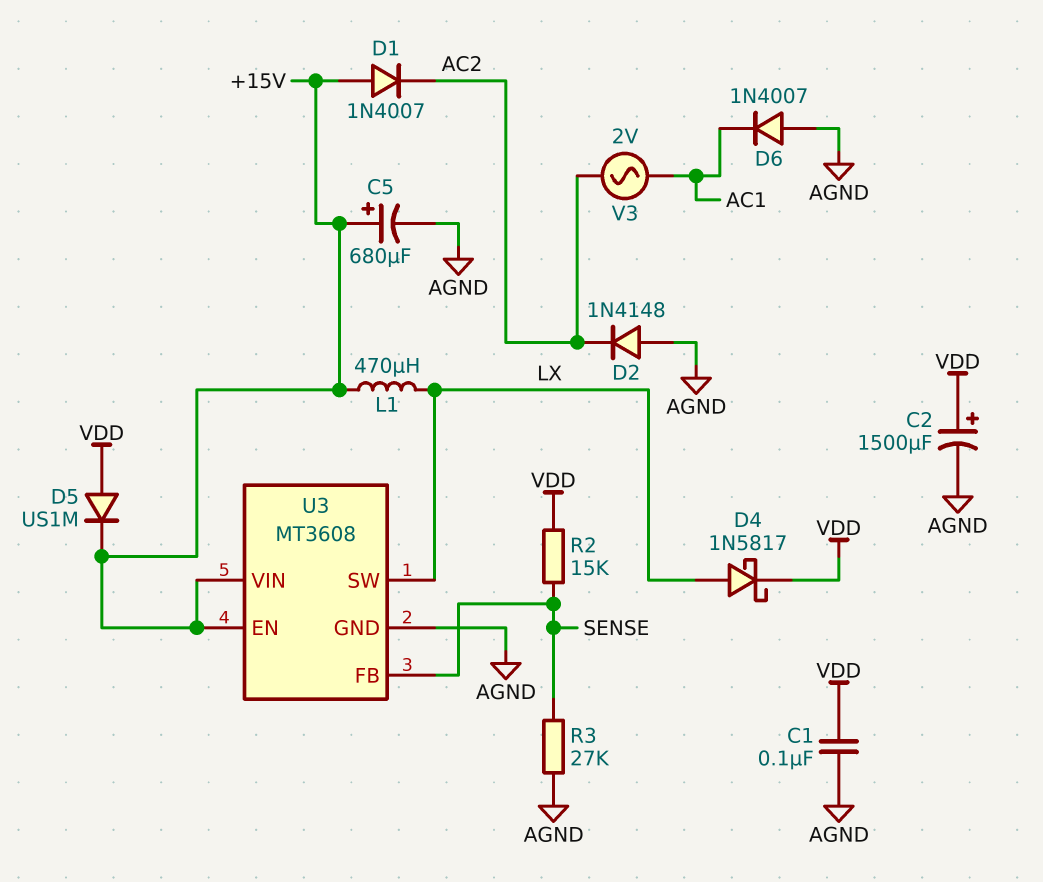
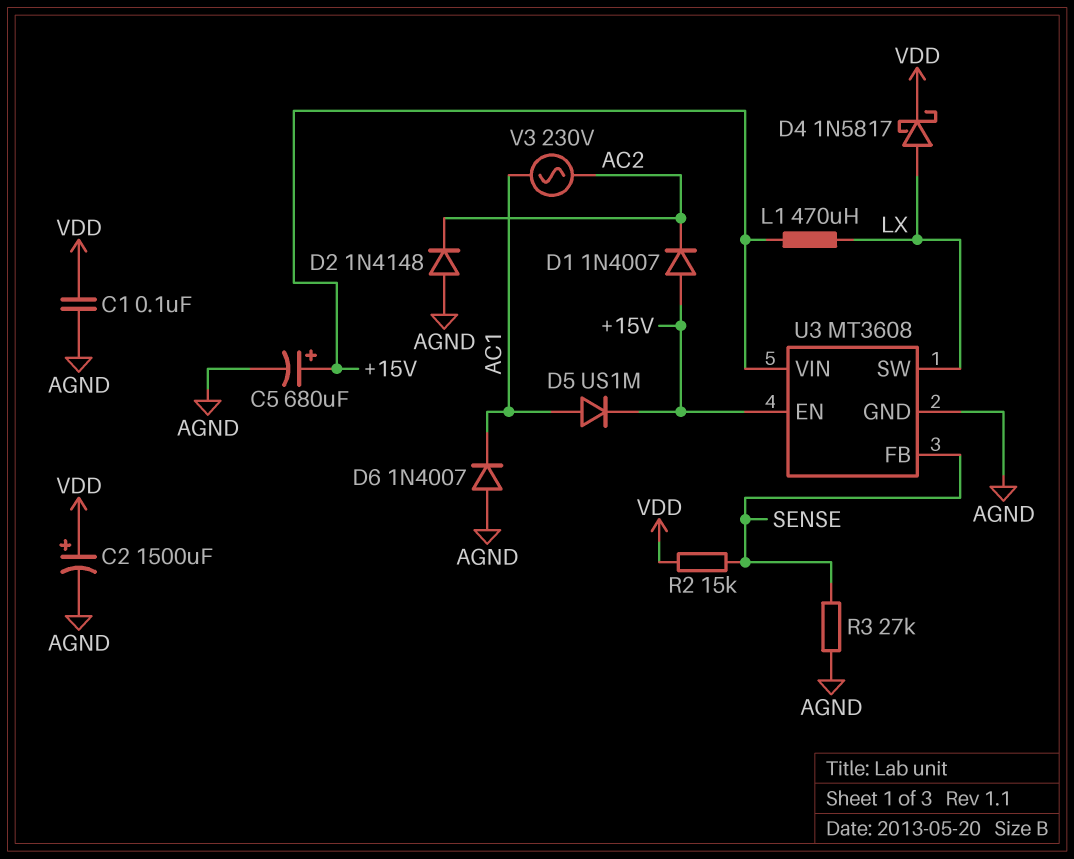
D5: diode US1M (A VDD, K +15V) -> diode US1M (A AC1, K +15V)
V3: AC 2V (AC1, AC2) -> AC 230V (AC1, AC2)

